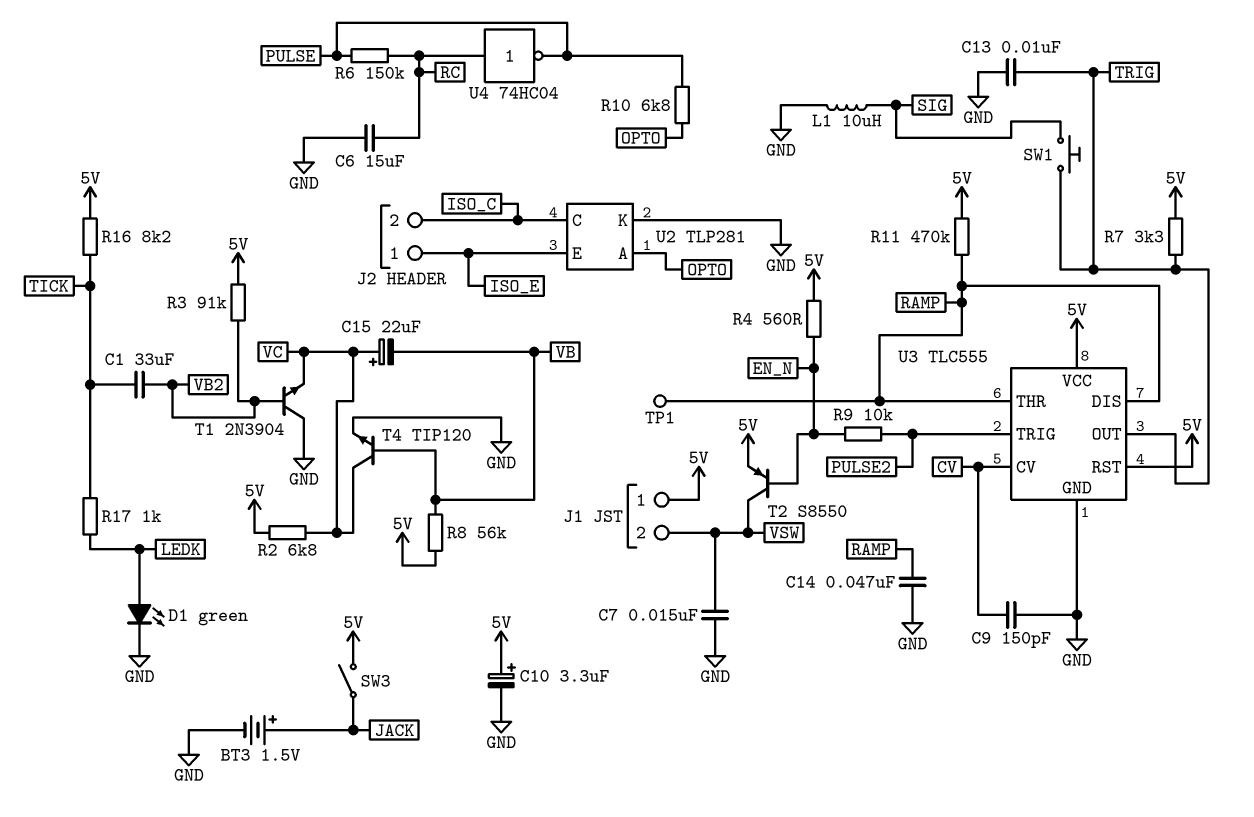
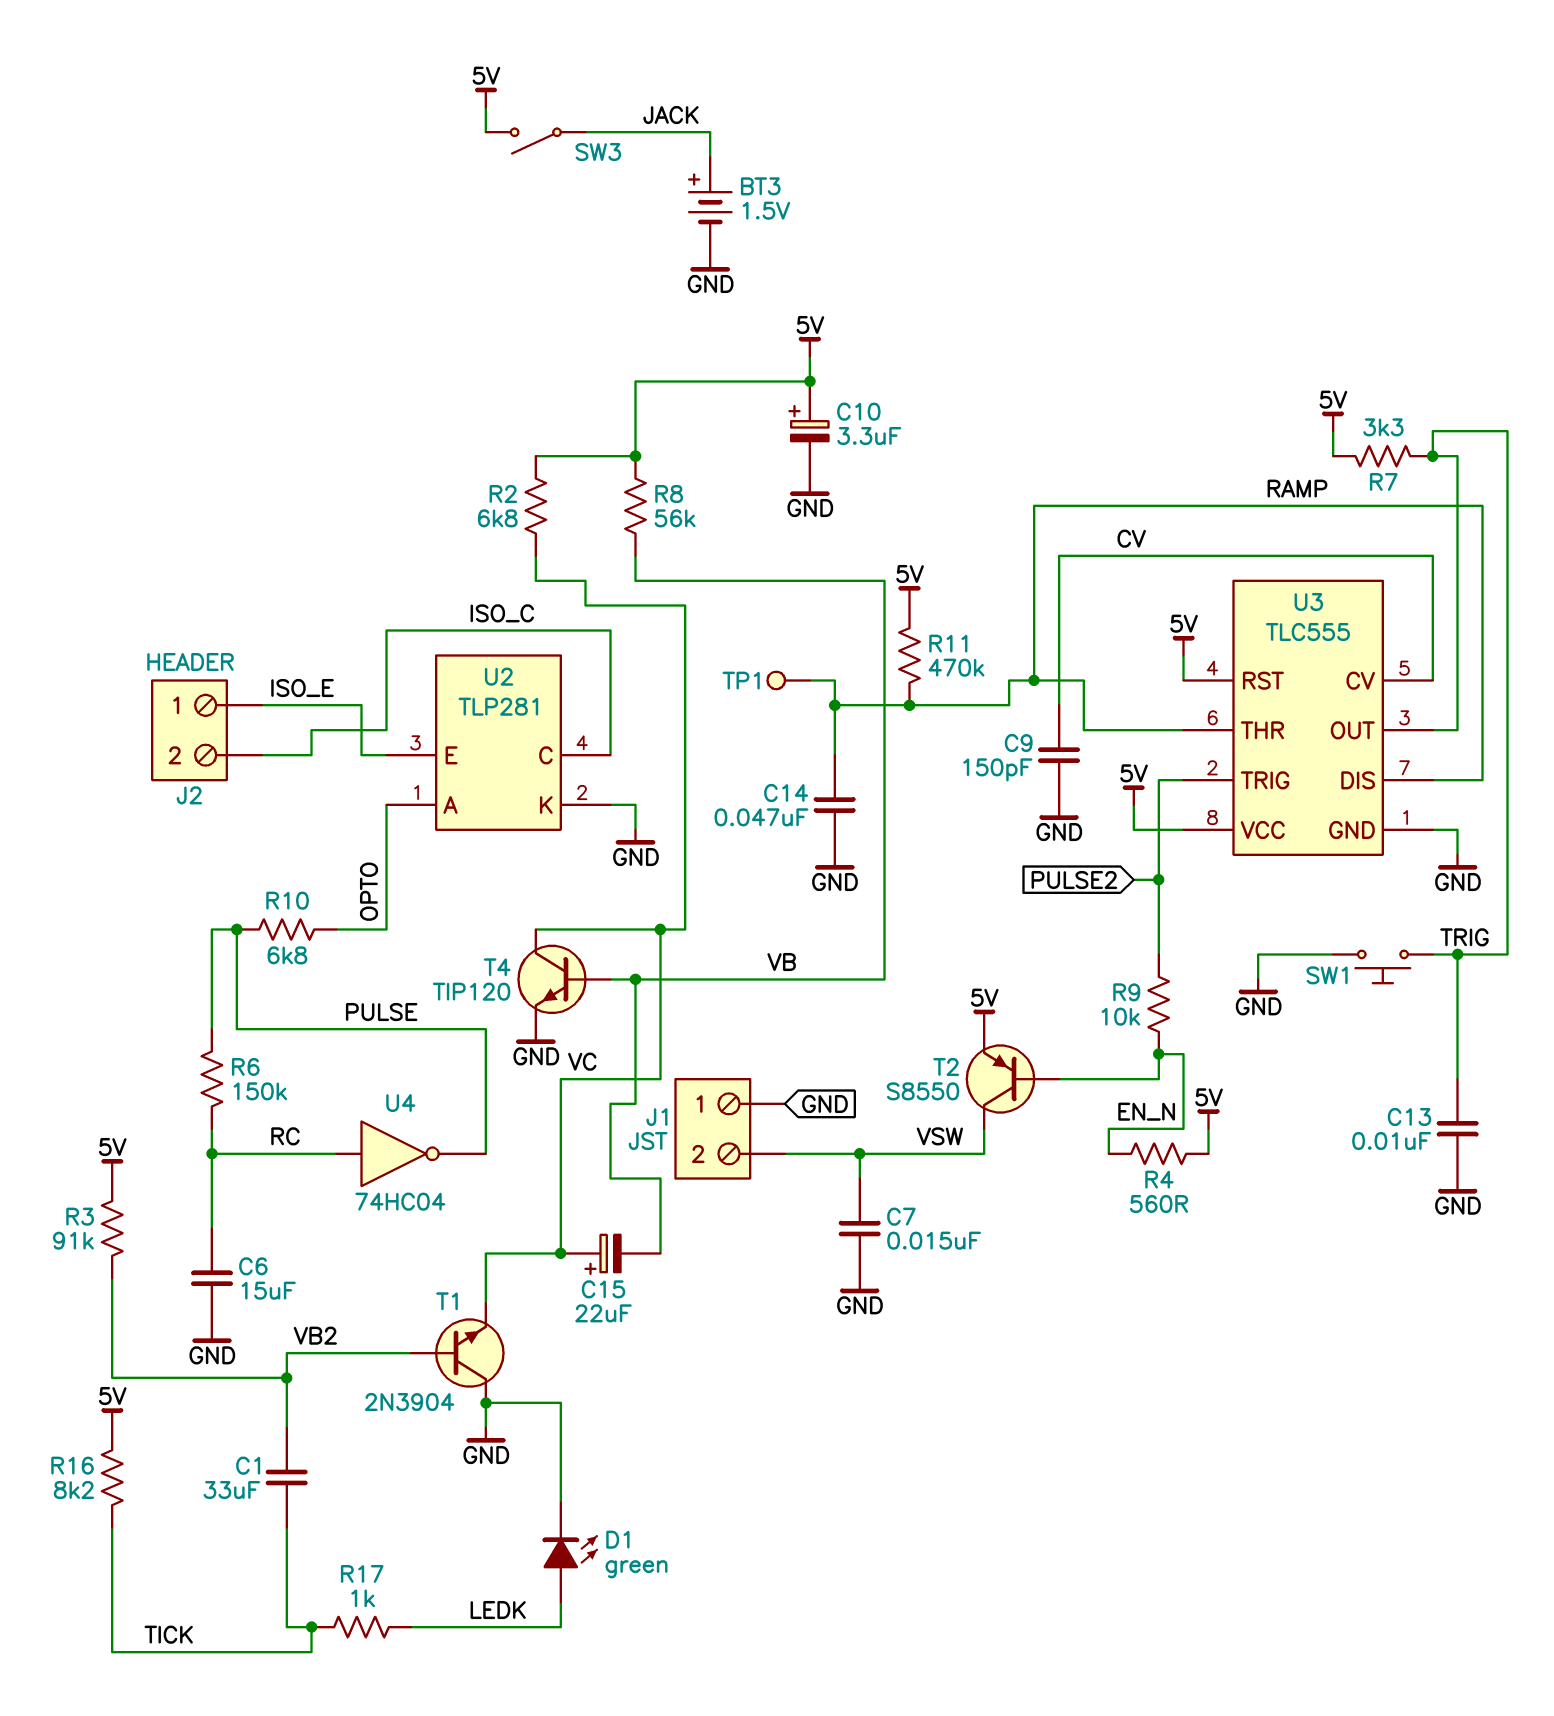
J1 pin 1: 5V -> GND
L1: 10uH (GND, SIG) -> none
SW1: button (SIG, TRIG) -> button (GND, TRIG)

